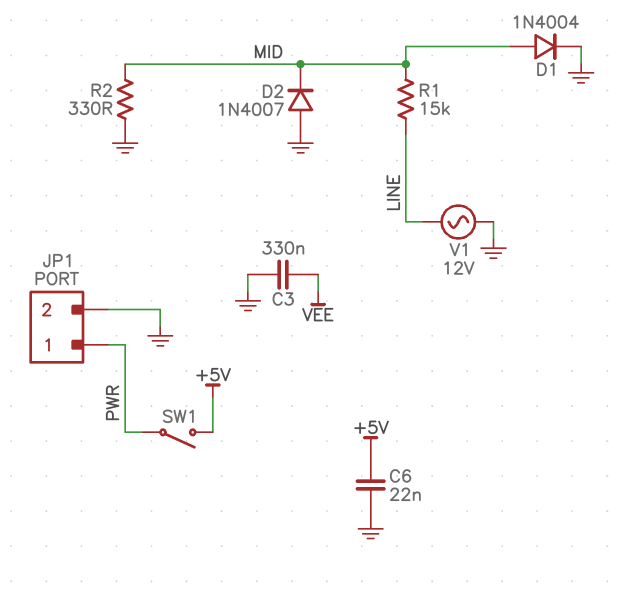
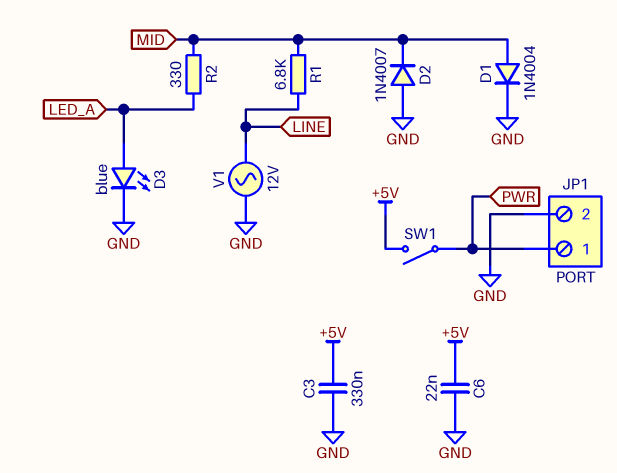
C3: 330nF (GND, VEE) -> 330nF (+5V, GND)
D3: none -> LED blue (A LED_A, K GND)
R1: 15k (LINE, MID) -> 6.8k (LINE, MID)
R2: 330 (GND, MID) -> 330 (LED_A, MID)

